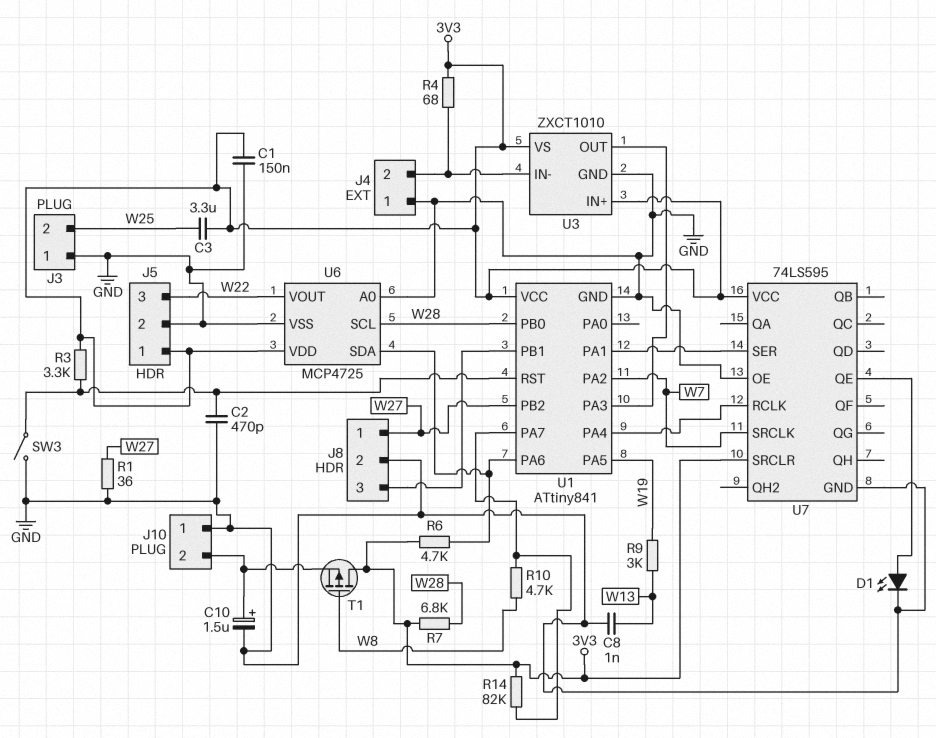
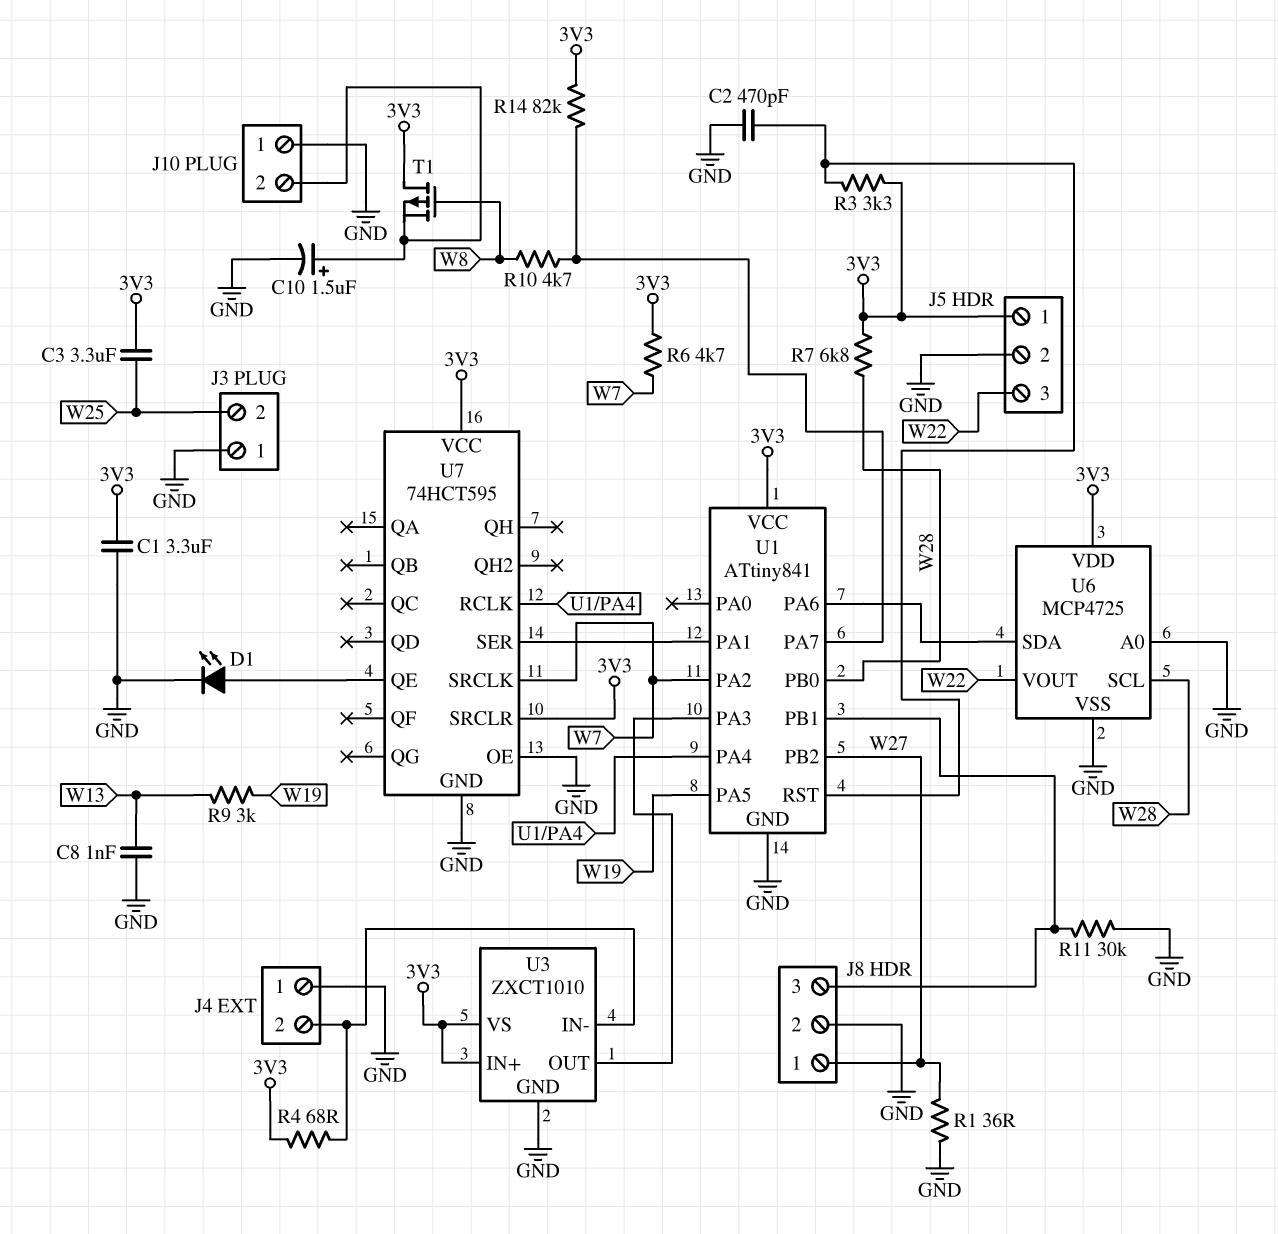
C1: 150nF (3V3, GND) -> 3.3uF (3V3, GND)
R6: 4.7k (3V3, U1/PA6) -> 4.7k (3V3, W7)
R11: none -> 30k (GND, J8/3)
SW3: switch (GND, U1/RST) -> none
U7: 74LS595 -> 74HCT595

